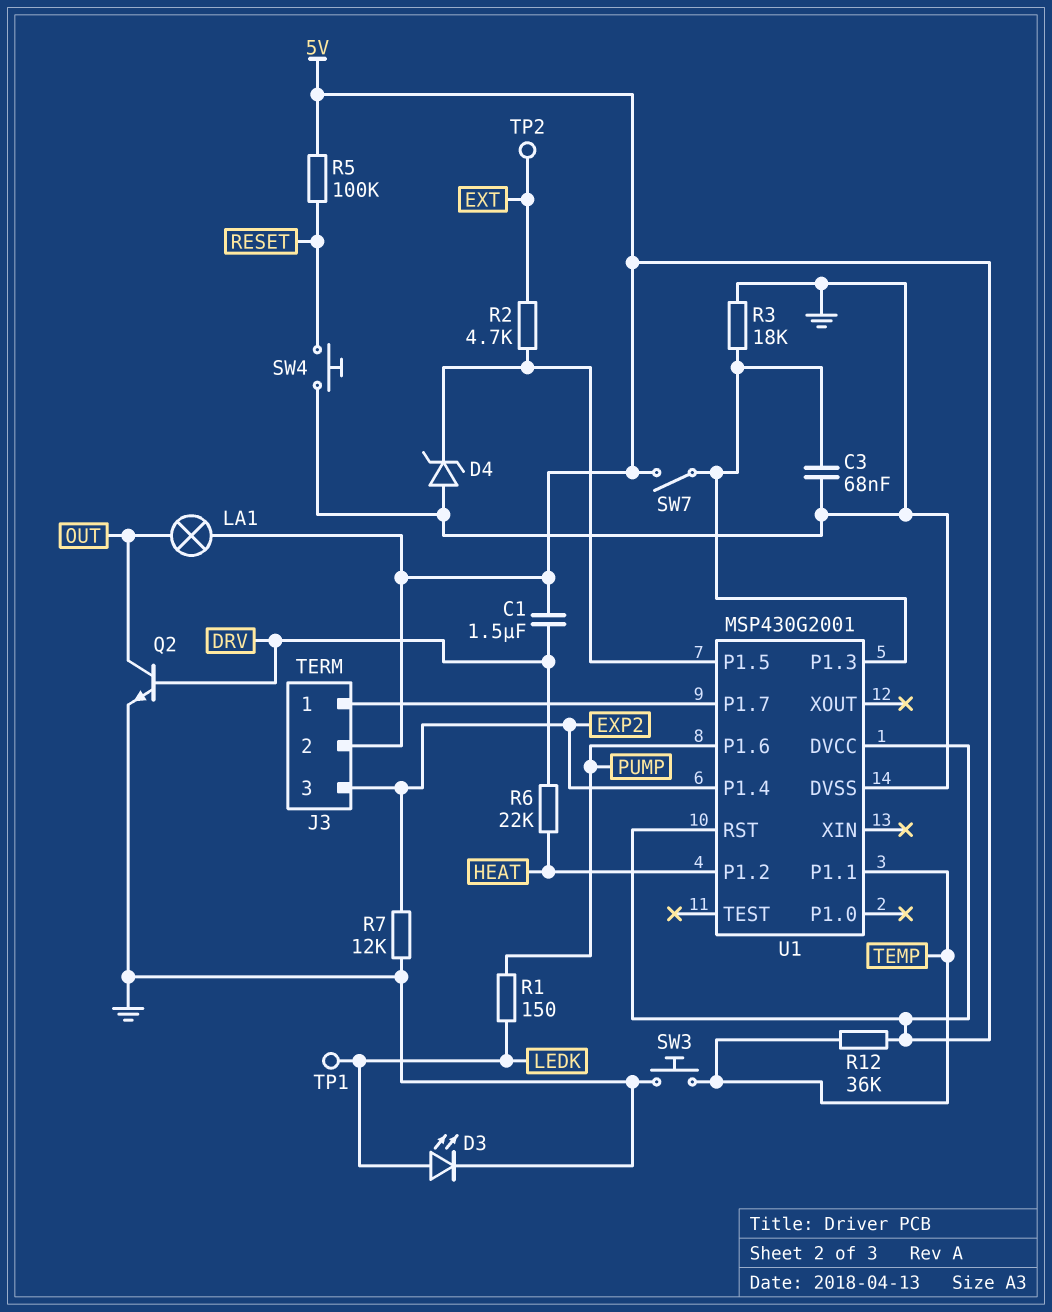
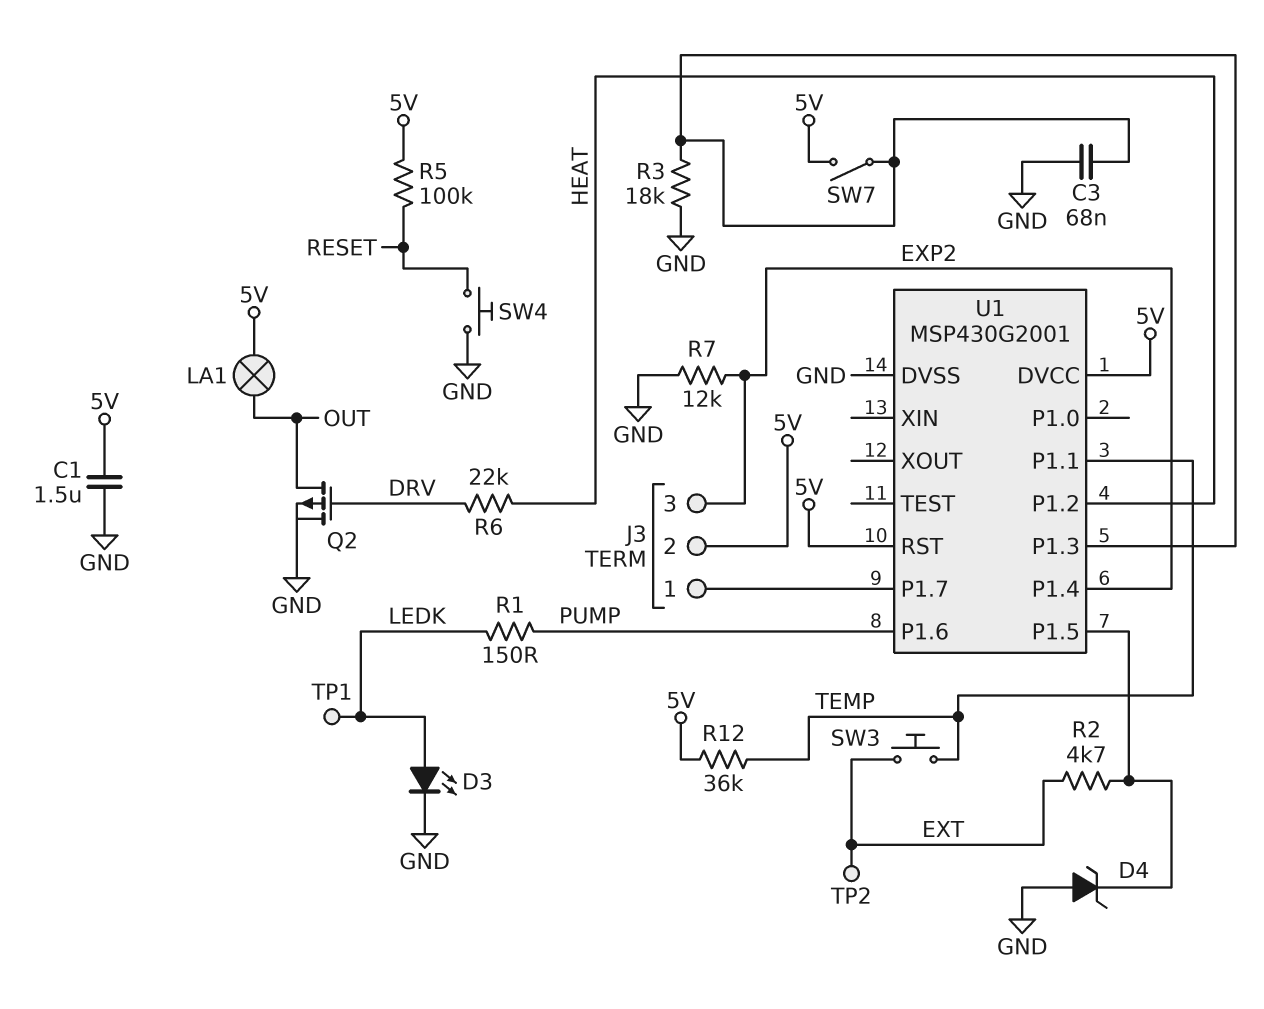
C1: 1.5uF (5V, DRV) -> 1.5uF (5V, GND)
Q2: NPN (B DRV, C OUT, E GND) -> PMOS (G DRV, D OUT, S GND)
SW3: button (GND, TEMP) -> button (EXT, TEMP)

